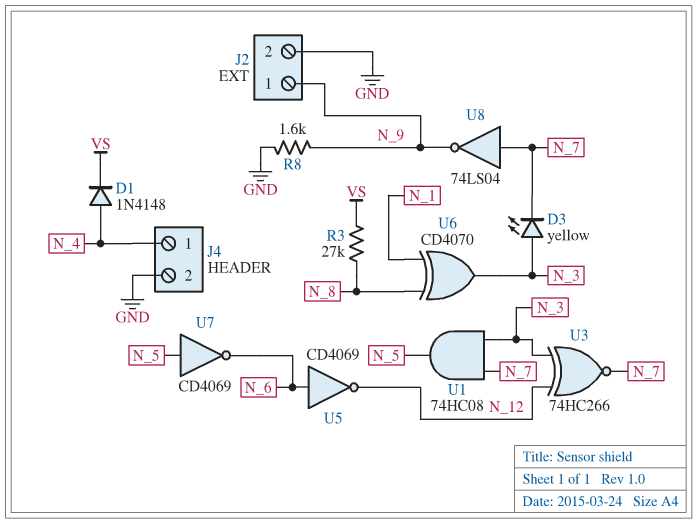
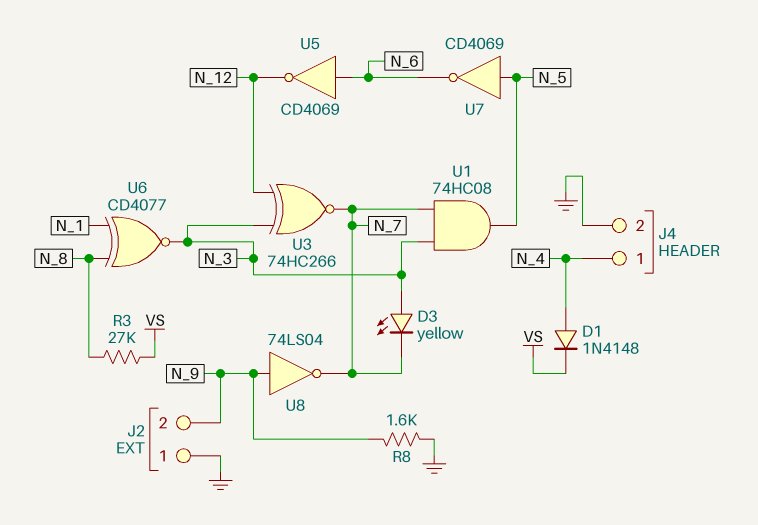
J2 pin 1: N_9 -> GND
J2 pin 2: GND -> N_9
U6: XOR CD4070 (in N_1, in N_8, out N_3) -> XNOR CD4077 (in N_1, in N_8, out N_3)
U8: NOT 74LS04 (in N_7, out N_9) -> NOT 74LS04 (in N_9, out N_7)

